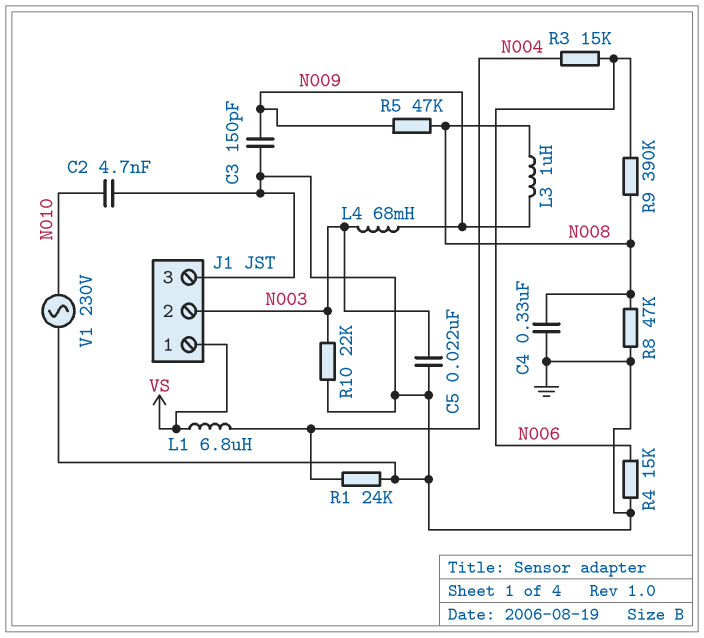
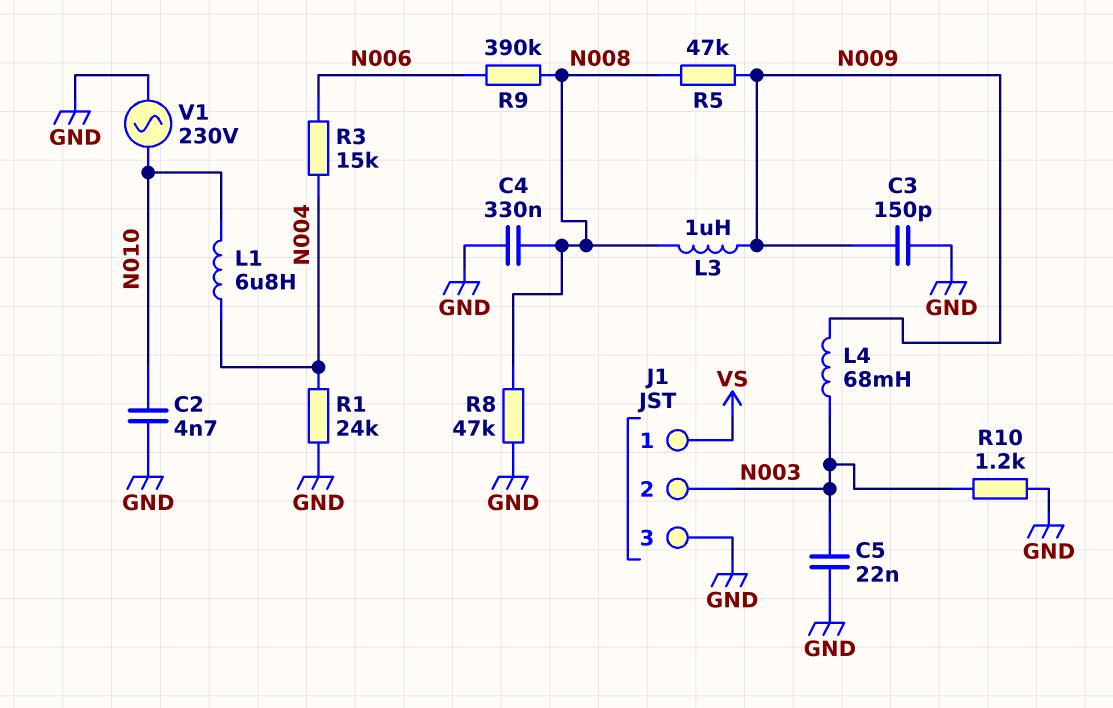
L1: 6.8uH (N004, VS) -> 6.8uH (N004, N010)
R4: 15k (GND, N006) -> none
R10: 22k (GND, N003) -> 1.2k (GND, N003)

